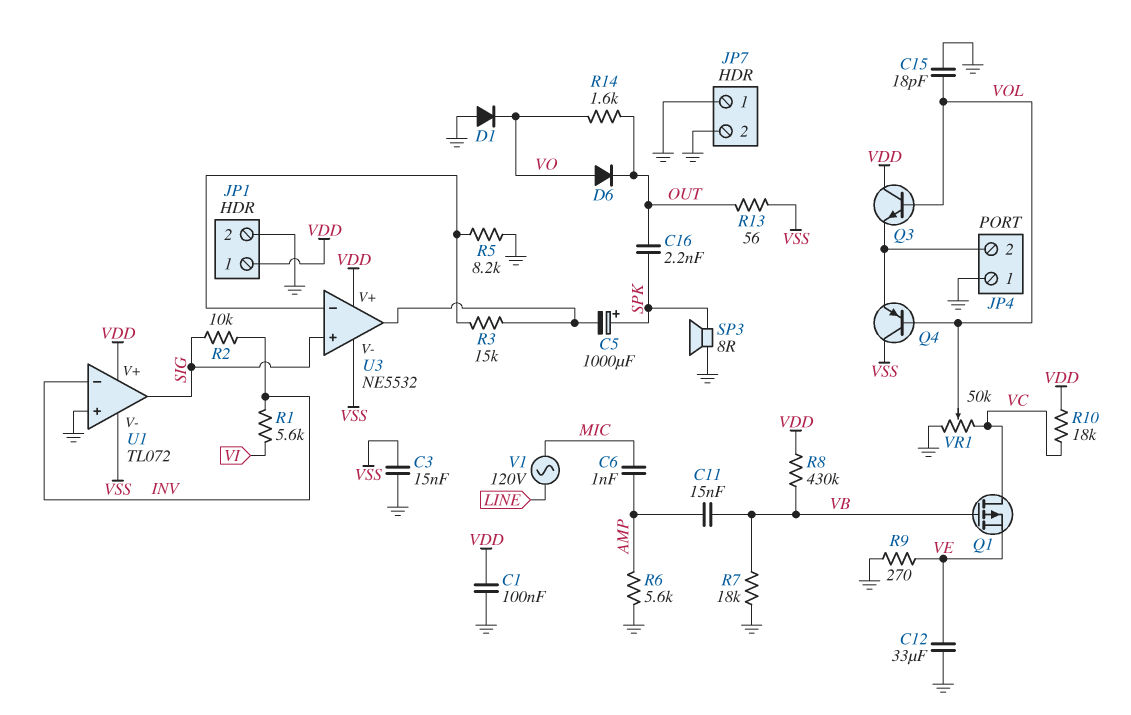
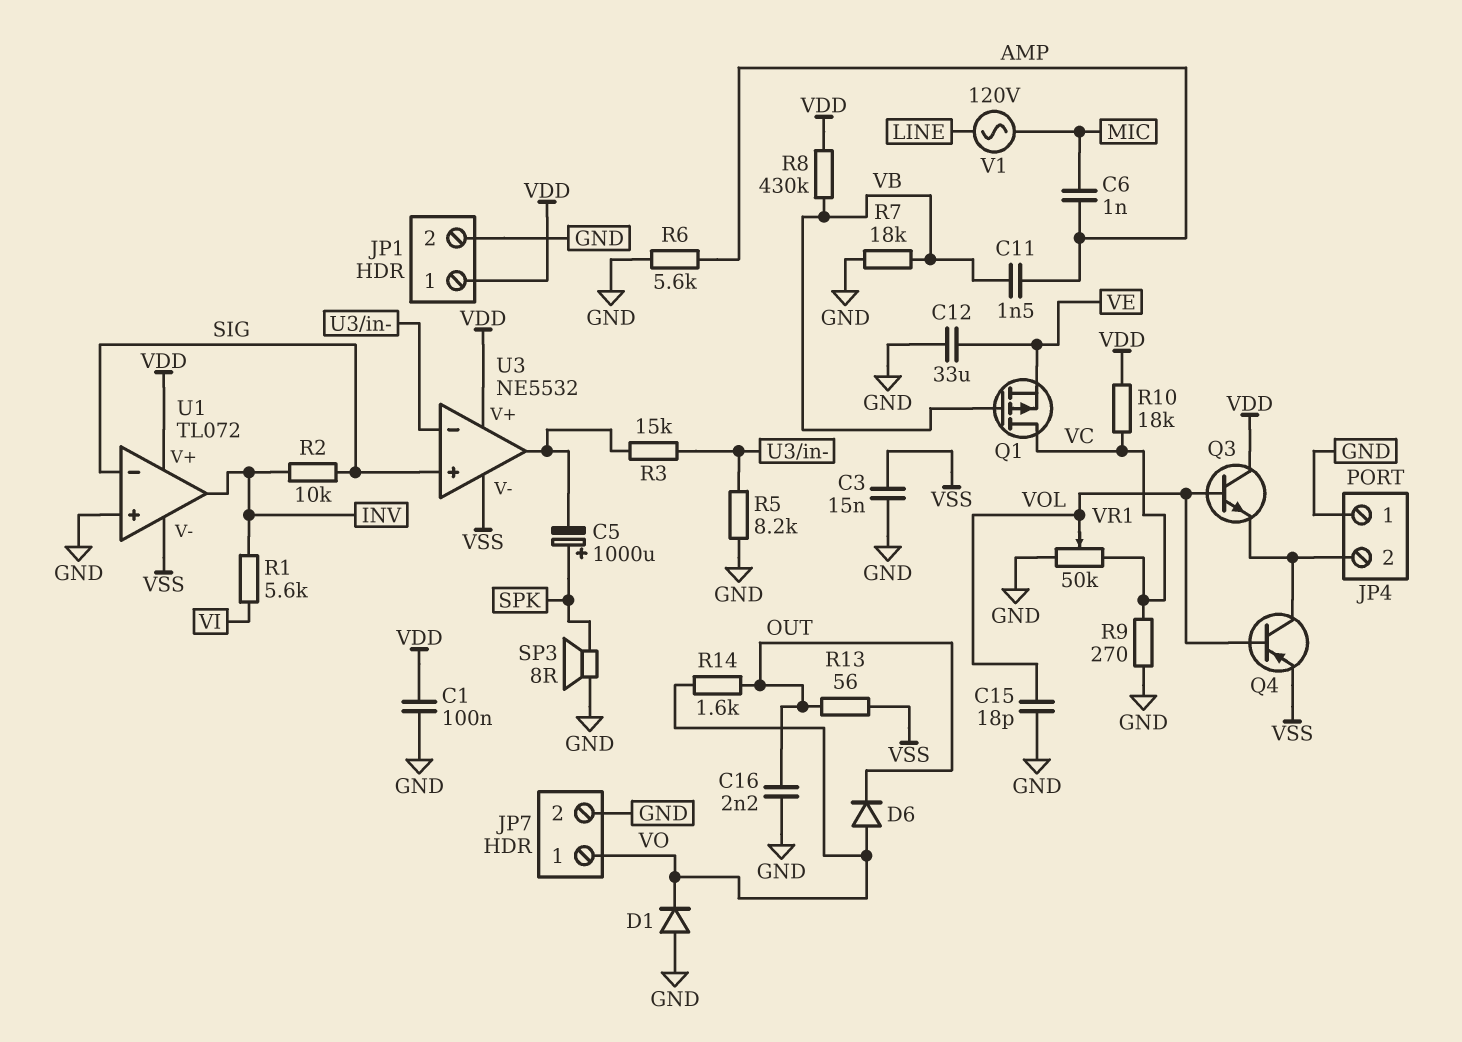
C11: 15nF (AMP, VB) -> 1.5nF (AMP, VB)
C16: 2.2nF (OUT, SPK) -> 2.2nF (GND, OUT)
JP7 pin 1: GND -> VO
Q4: PNP (B VOL, C VSS, E JP4/2) -> PNP (B VOL, C JP4/2, E VSS)
R9: 270 (GND, VE) -> 270 (GND, VC)
U1 pin in-: INV -> SIG
U1 pin out: SIG -> INV

